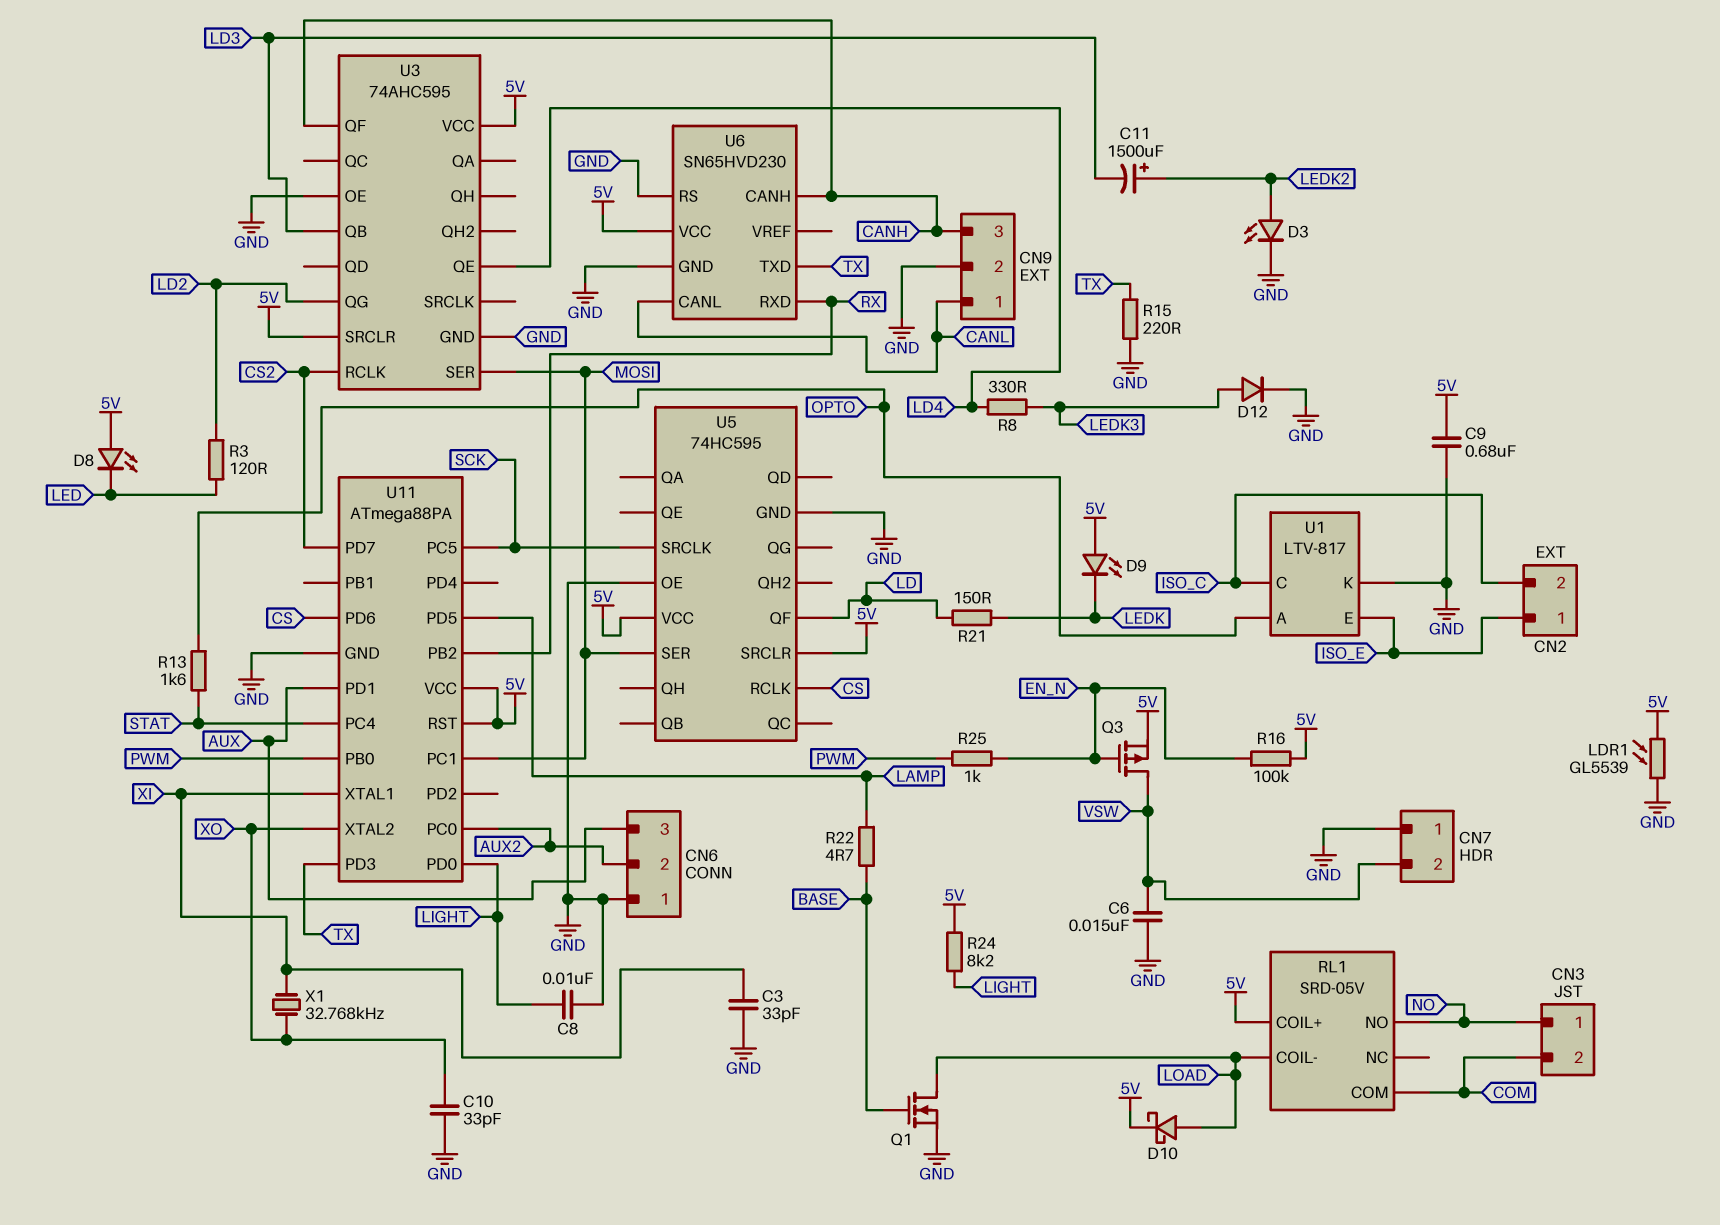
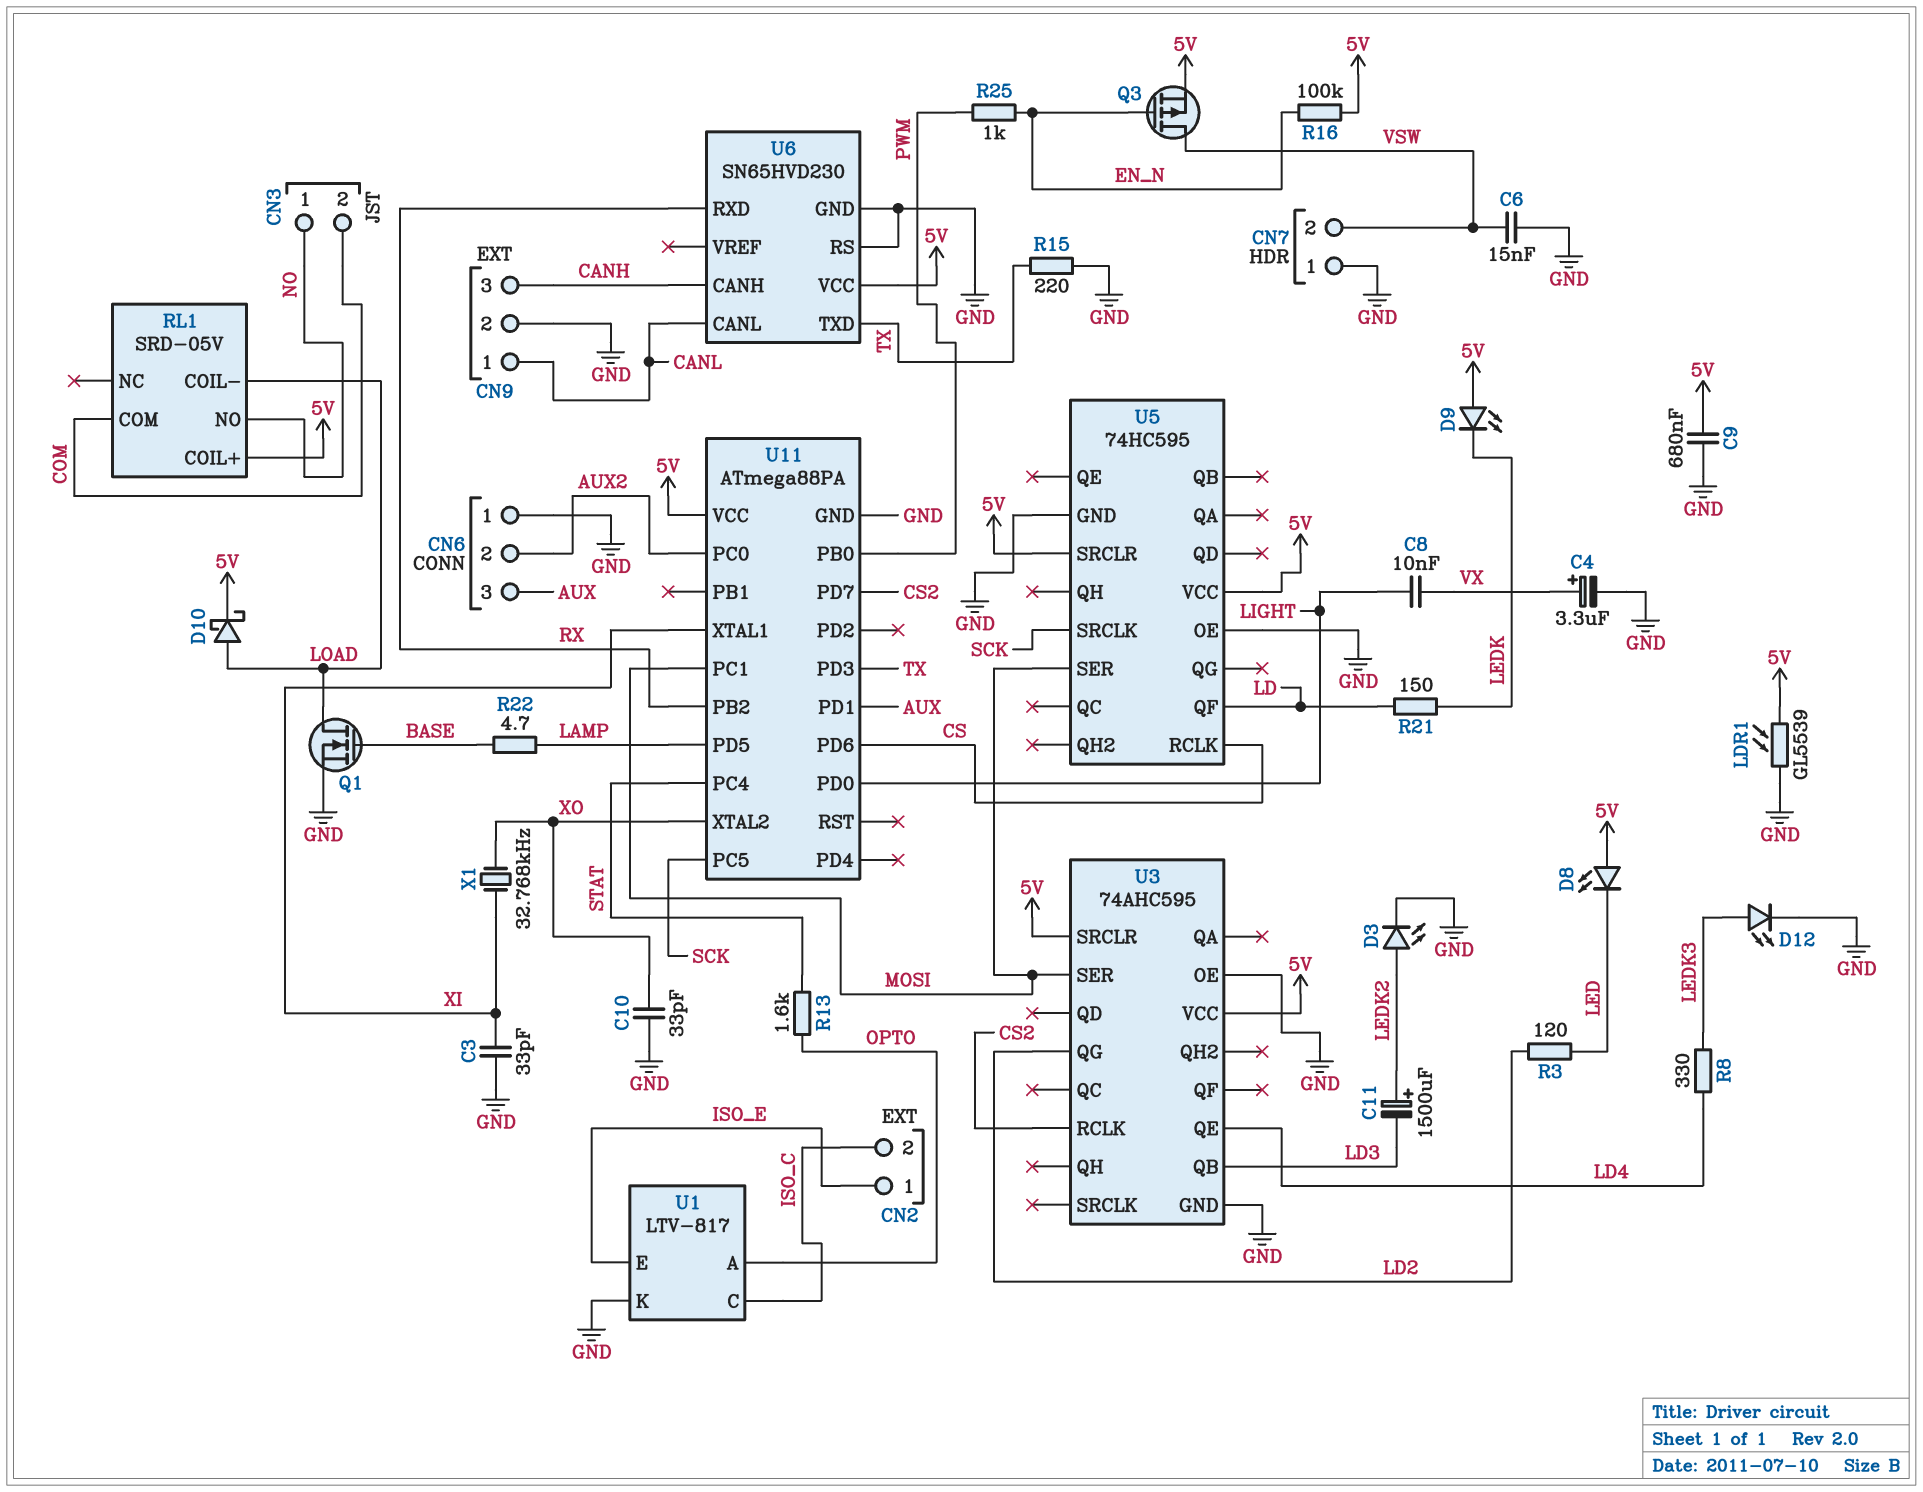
C4: none -> 3.3uF (plus VX, minus GND)
C8: 10nF (GND, LIGHT) -> 10nF (LIGHT, VX)
D12: diode (A LEDK3, K GND) -> LED (A LEDK3, K GND)
R24: 8.2k (5V, LIGHT) -> none
U3 pin QF: CANH -> none
U11 pin RST: 5V -> none

